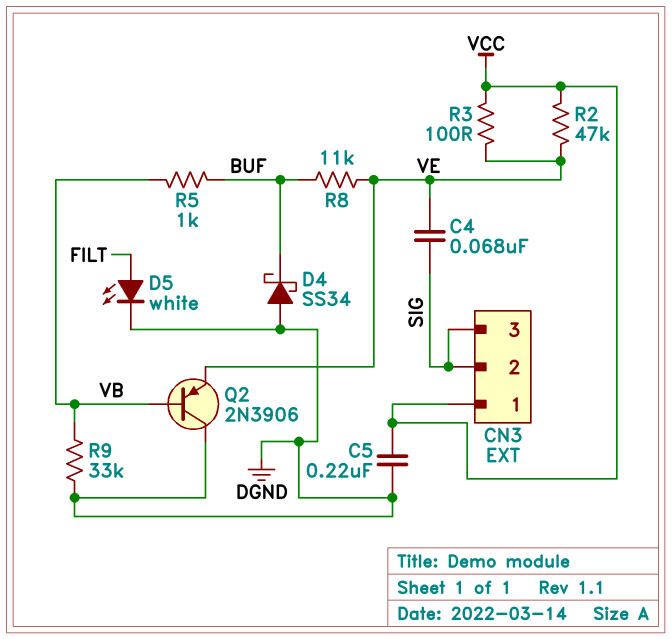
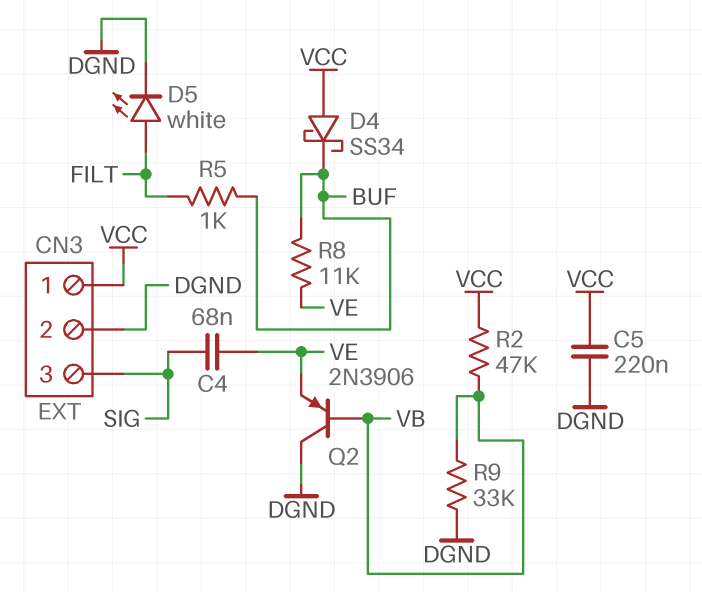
CN3 pin 2: SIG -> DGND
D4: schottky SS34 (A DGND, K BUF) -> schottky SS34 (A VCC, K BUF)
R2: 47k (VCC, VE) -> 47k (VB, VCC)
R3: 100 (VCC, VE) -> none
R5: 1k (BUF, VB) -> 1k (BUF, FILT)

